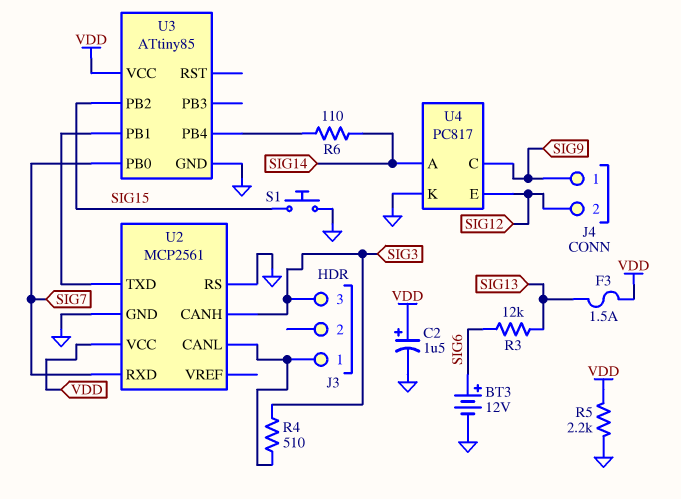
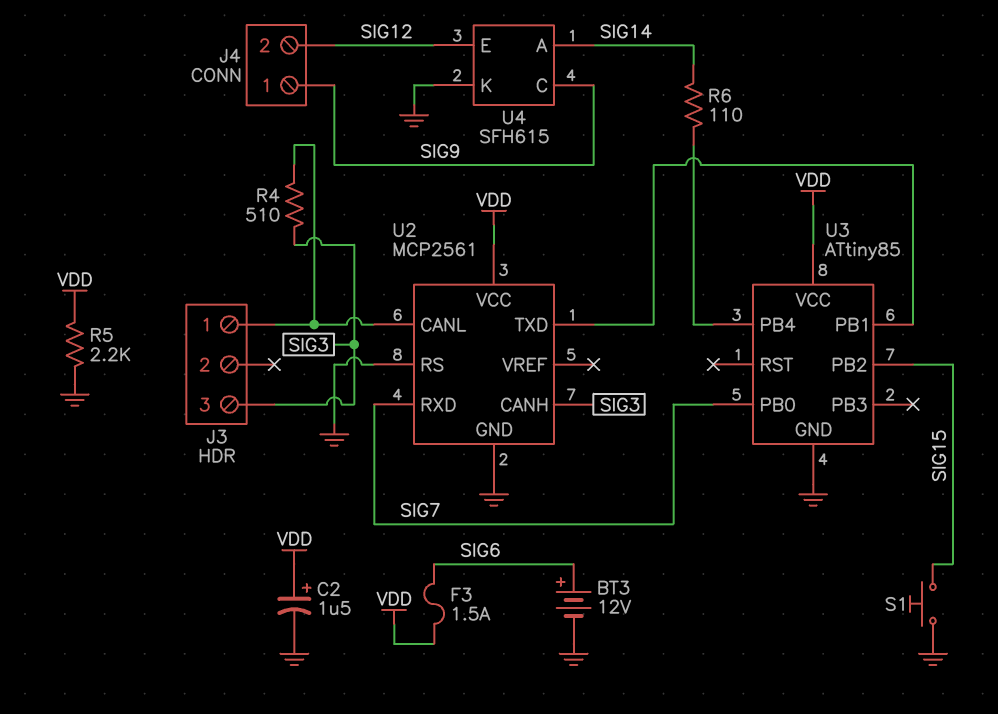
F3: 1.5A (SIG13, VDD) -> 1.5A (SIG6, VDD)
R3: 12k (SIG6, SIG13) -> none
U4: PC817 -> SFH615

